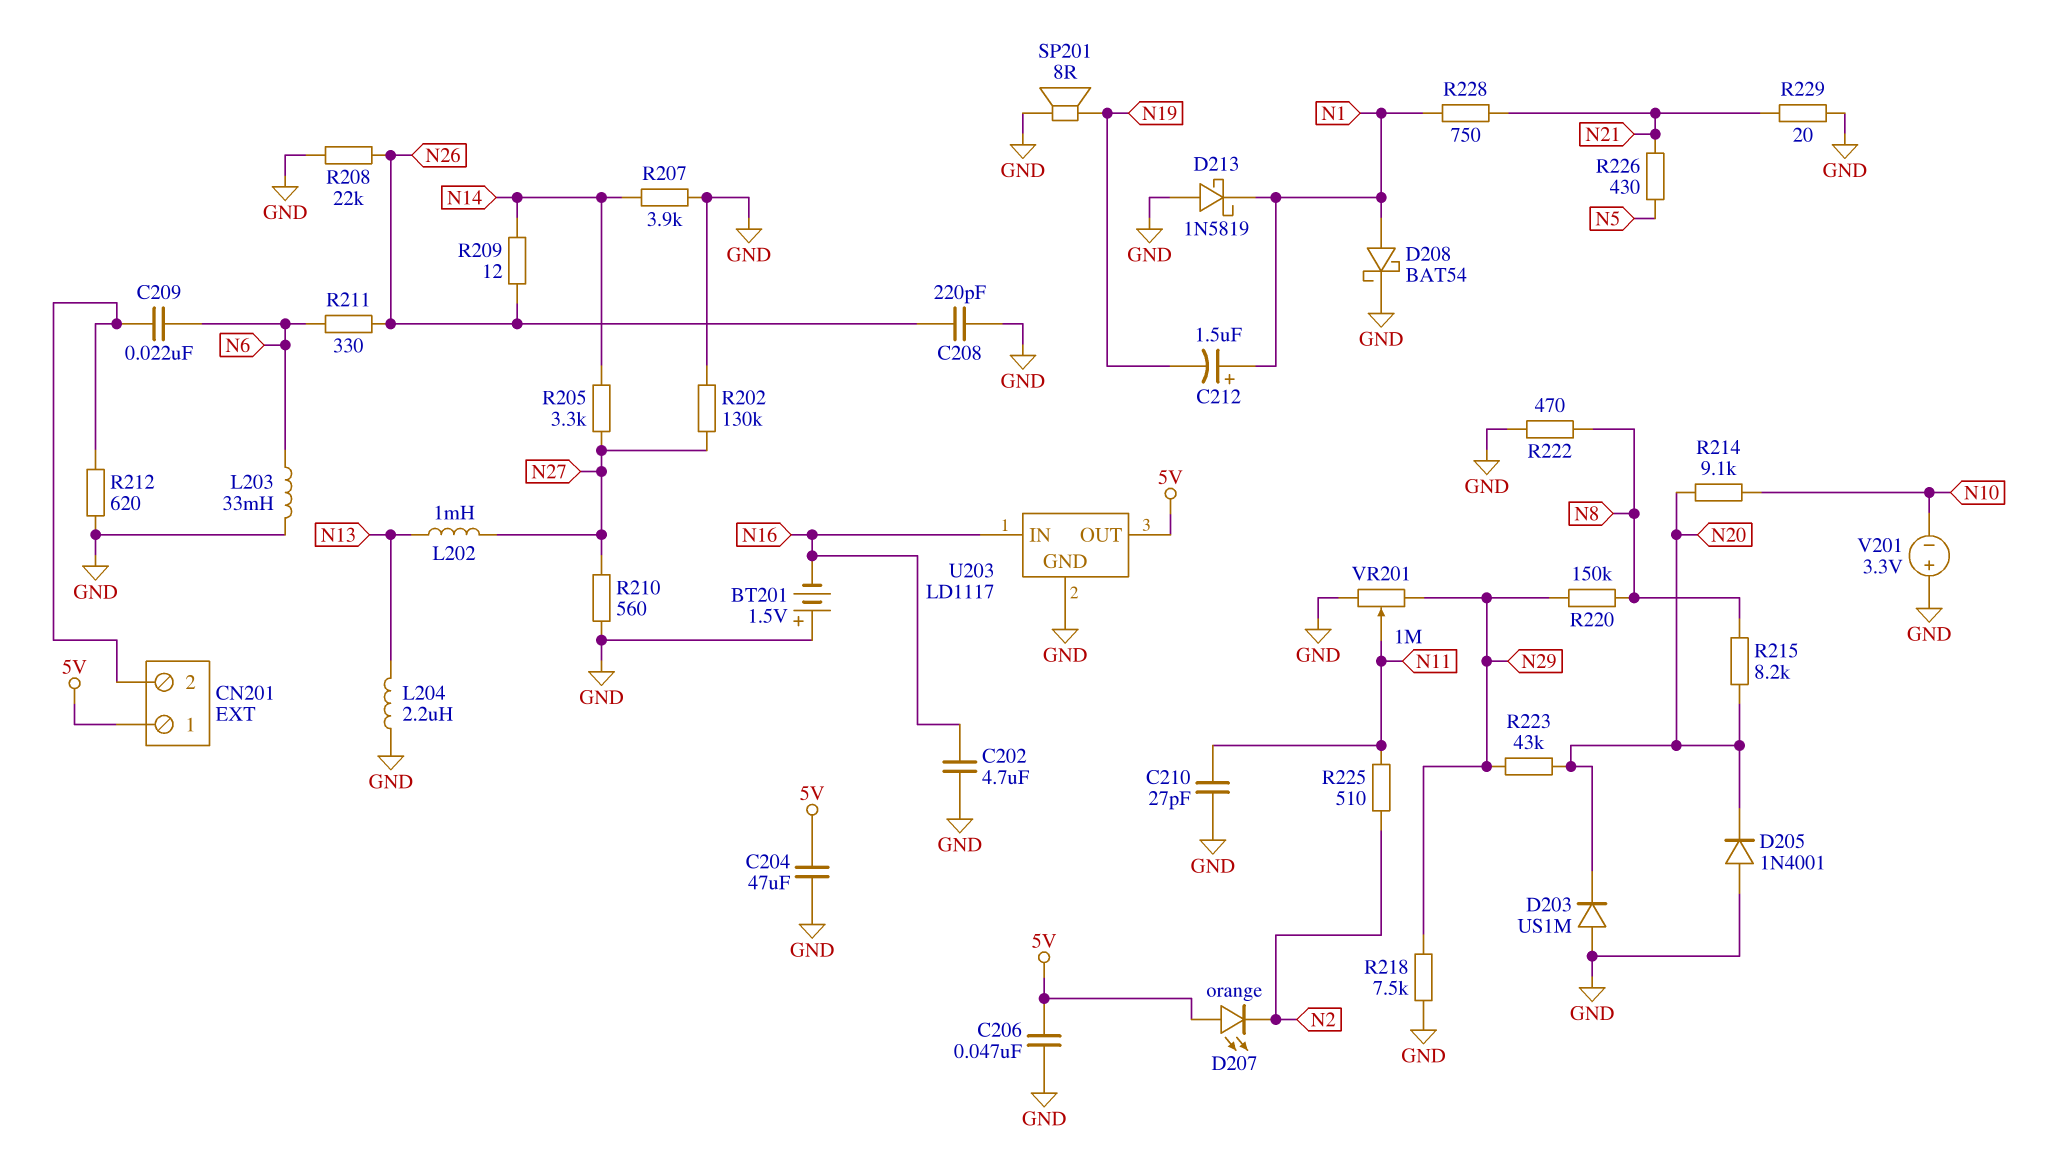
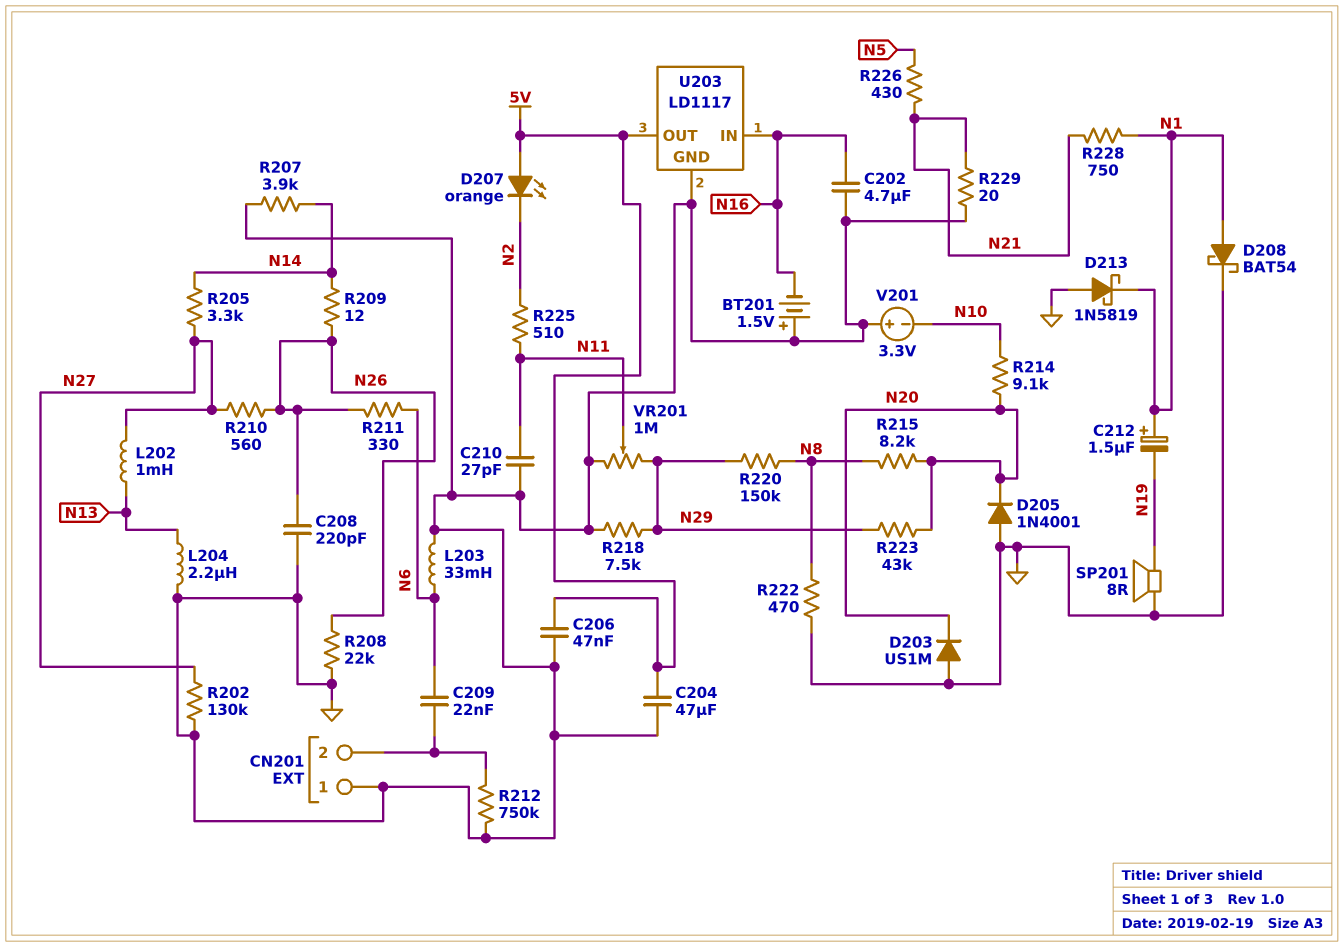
CN201 pin 1: 5V -> GND
R210: 560 (GND, N27) -> 560 (N26, N27)
R212: 620 (CN201/2, GND) -> 750k (CN201/2, GND)

